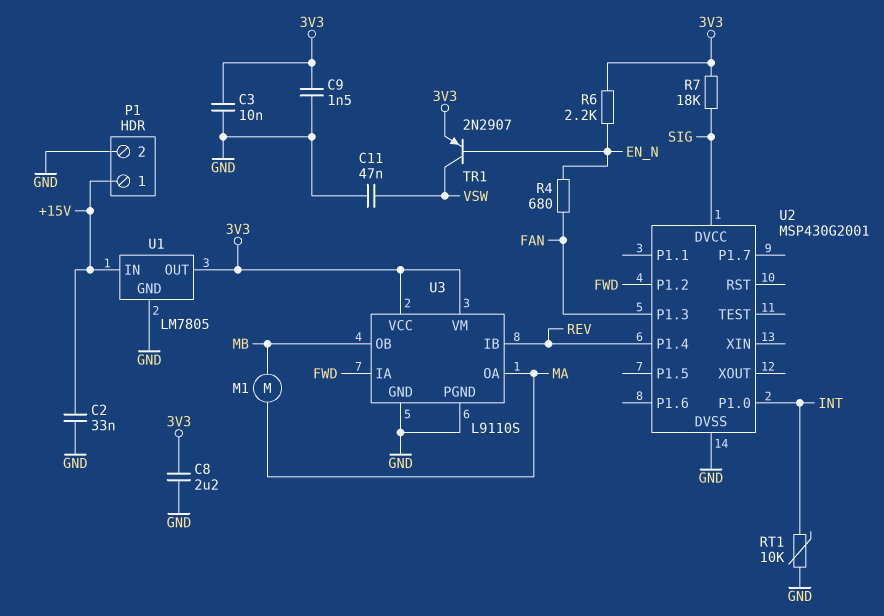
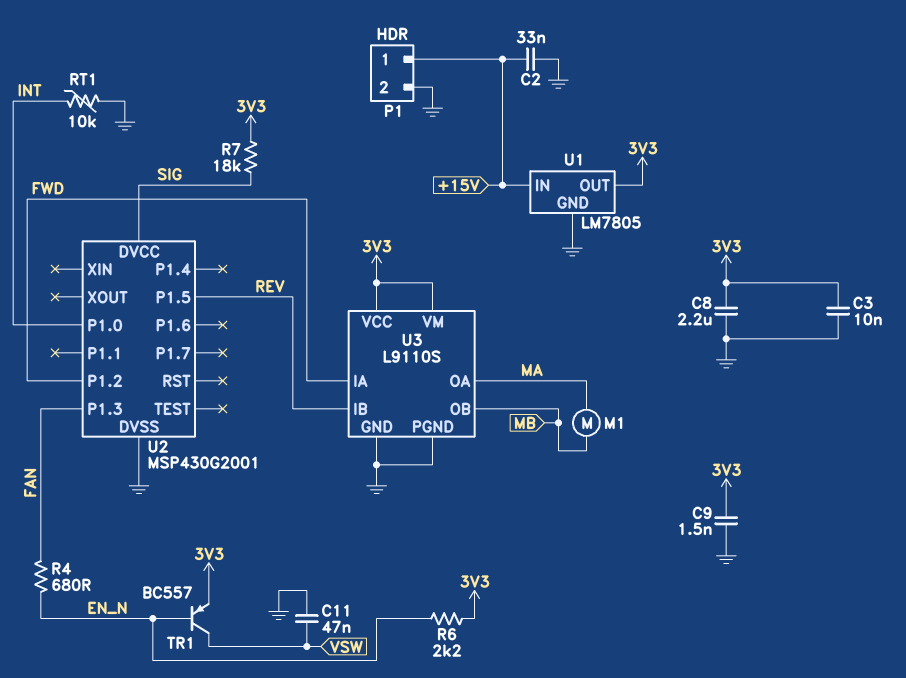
TR1: PNP 2N2907 (B EN_N, C VSW, E 3V3) -> PNP BC557 (B EN_N, C VSW, E 3V3)
U2 pin P1.4: REV -> none
U2 pin P1.5: none -> REV

